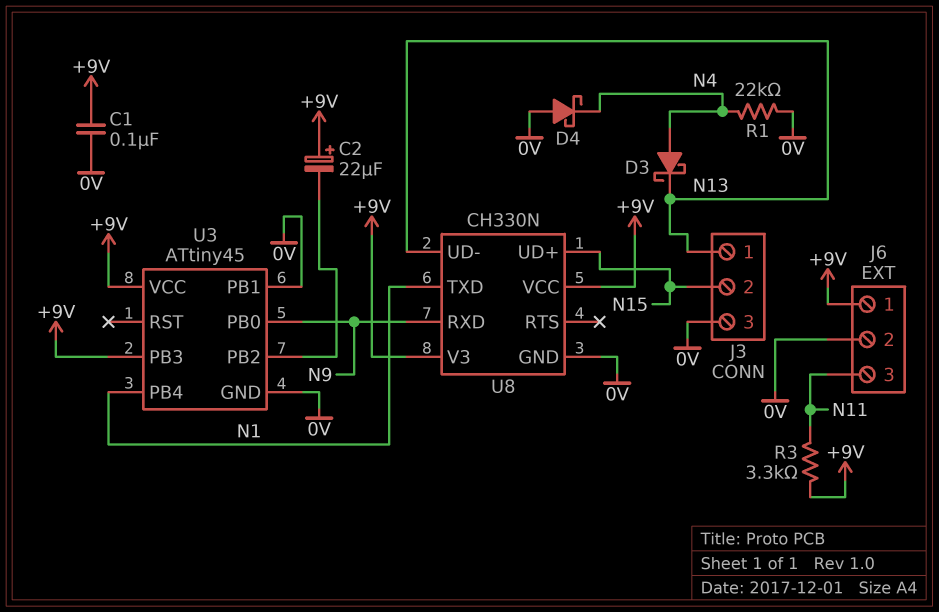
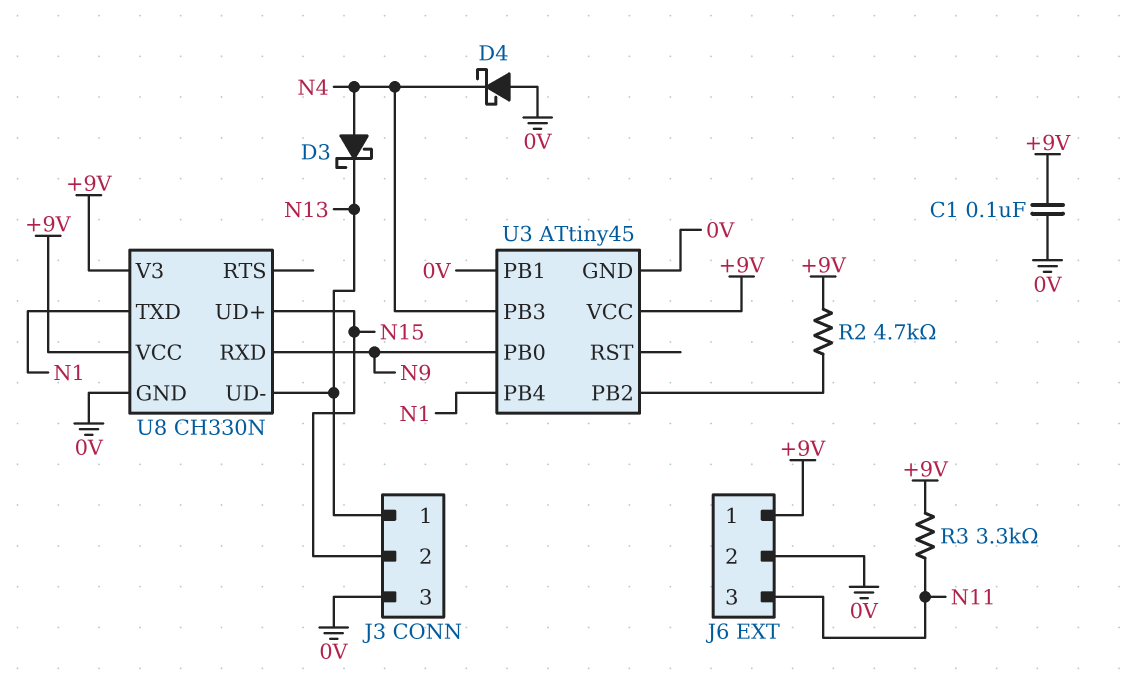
C2: 22uF (plus +9V, minus U3/PB2) -> none
R1: 22k (0V, N4) -> none
R2: none -> 4.7k (+9V, U3/PB2)
U3 pin PB3: +9V -> N4

